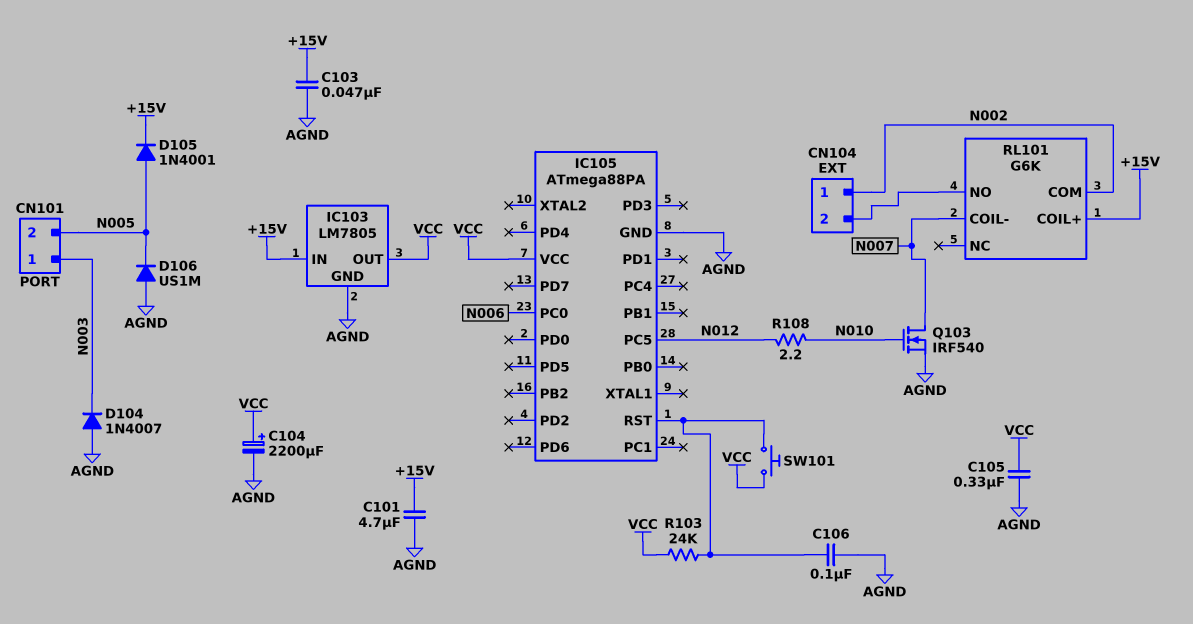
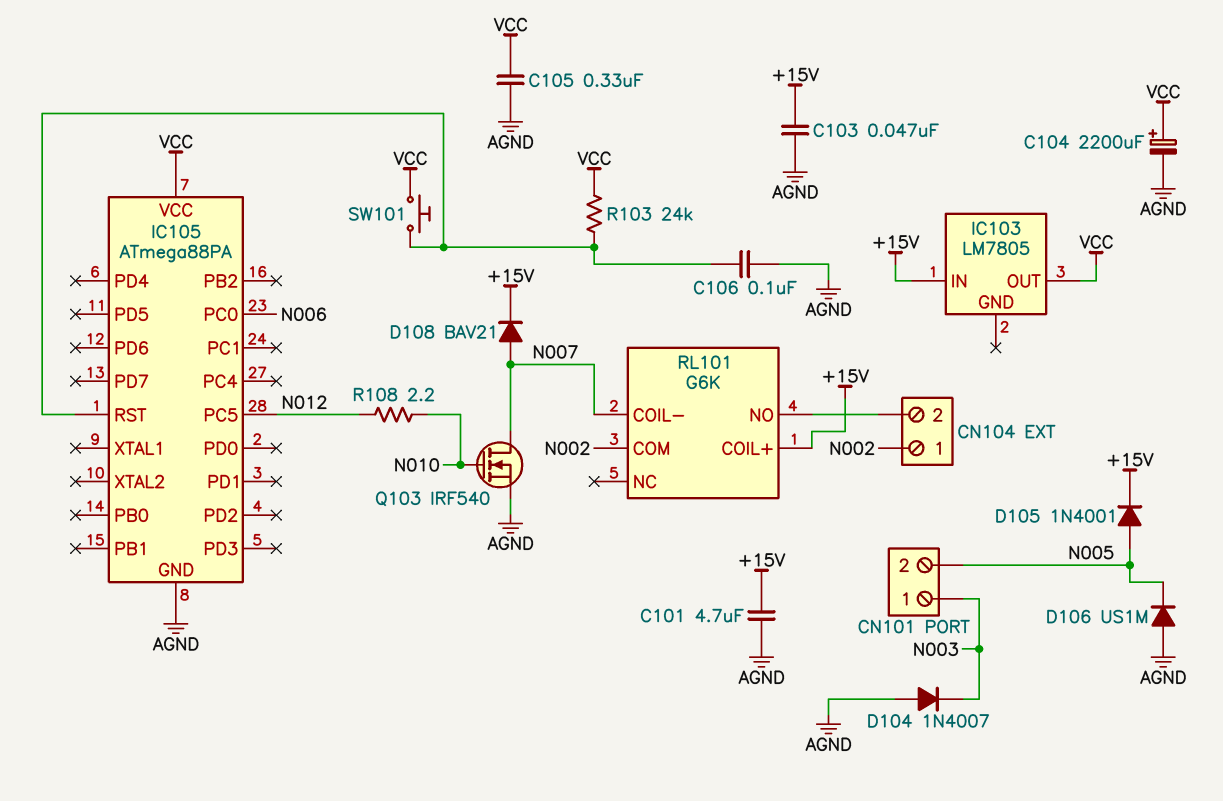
D108: none -> diode BAV21 (A N007, K +15V)
IC103 pin GND: AGND -> none

